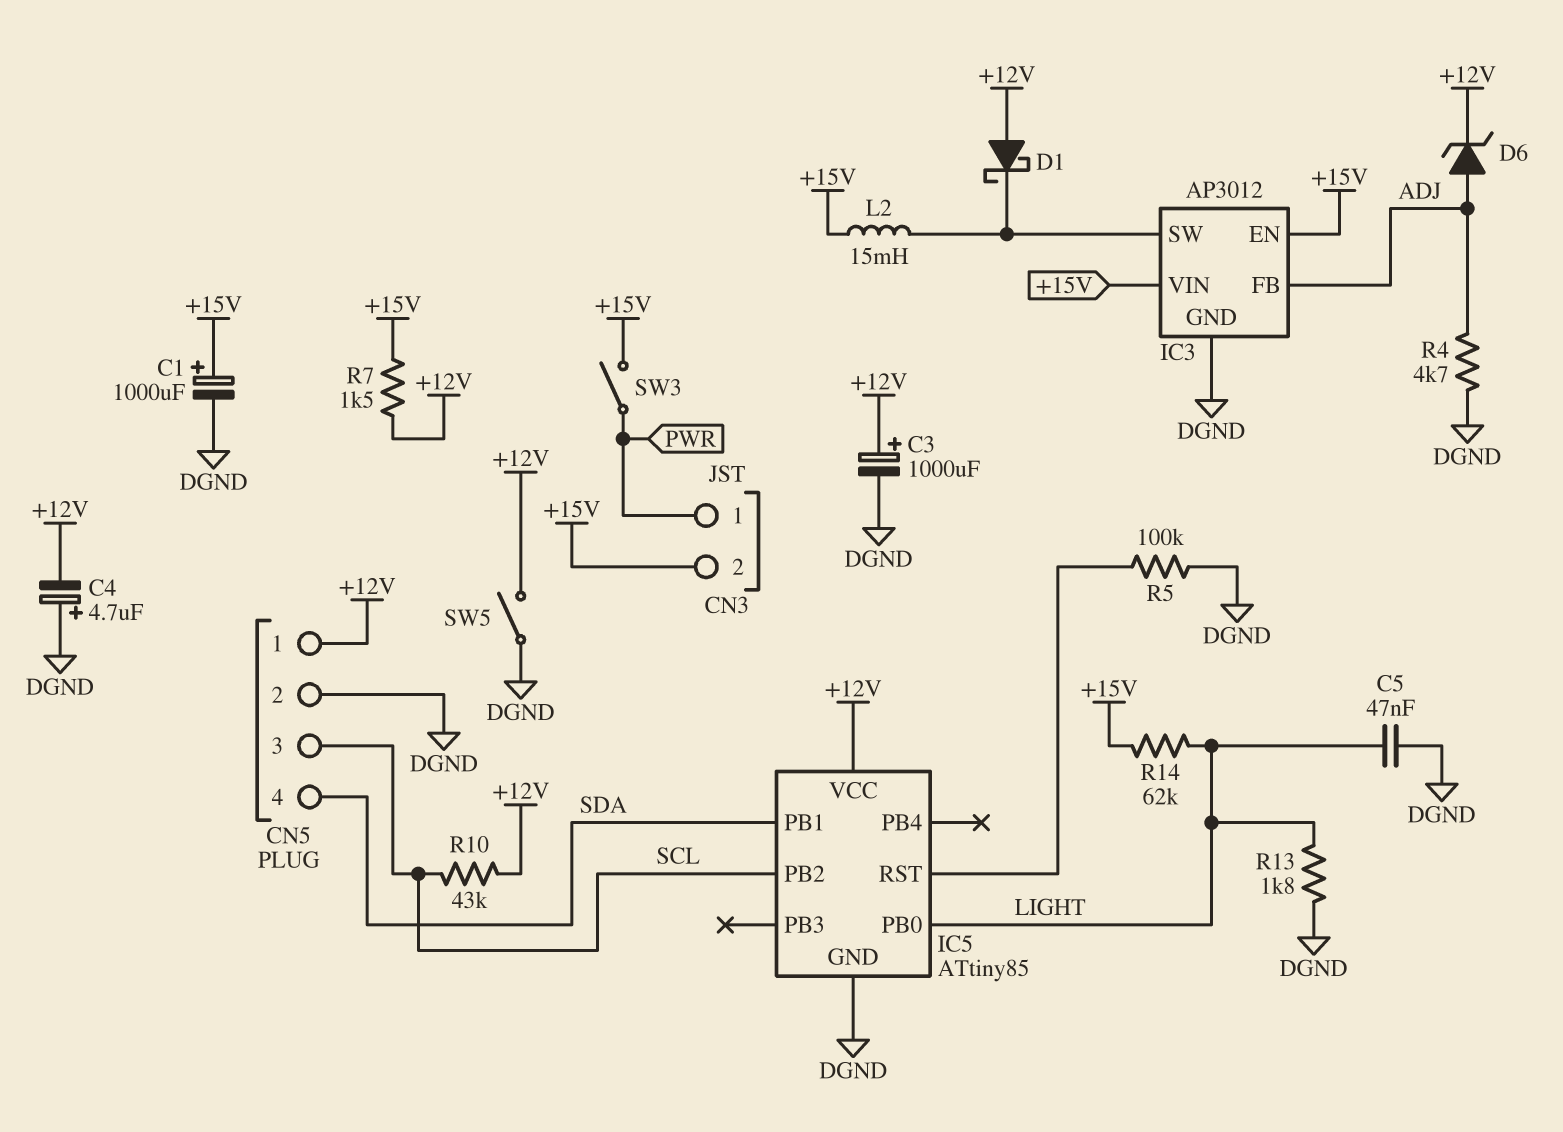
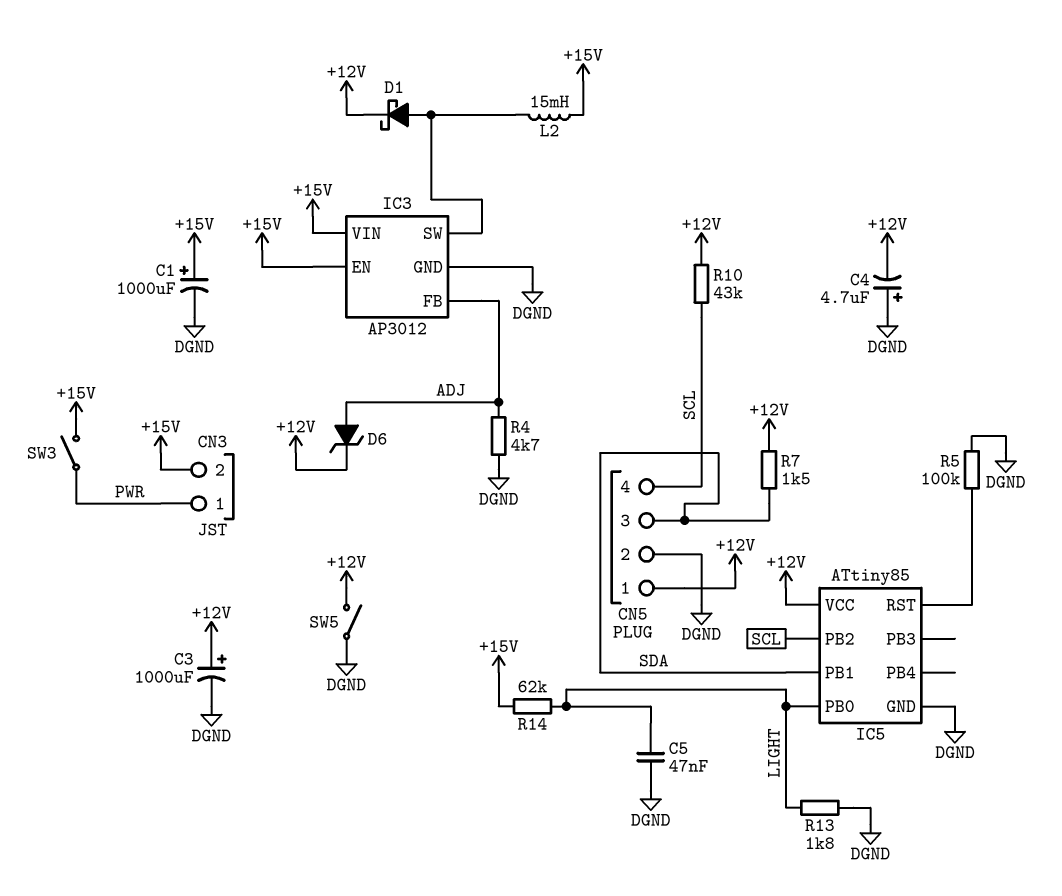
CN5 pin 3: SCL -> SDA
CN5 pin 4: SDA -> SCL
D1: schottky (A +12V, K IC3/SW) -> schottky (A IC3/SW, K +12V)
R7: 1.5k (+12V, +15V) -> 1.5k (+12V, SDA)

